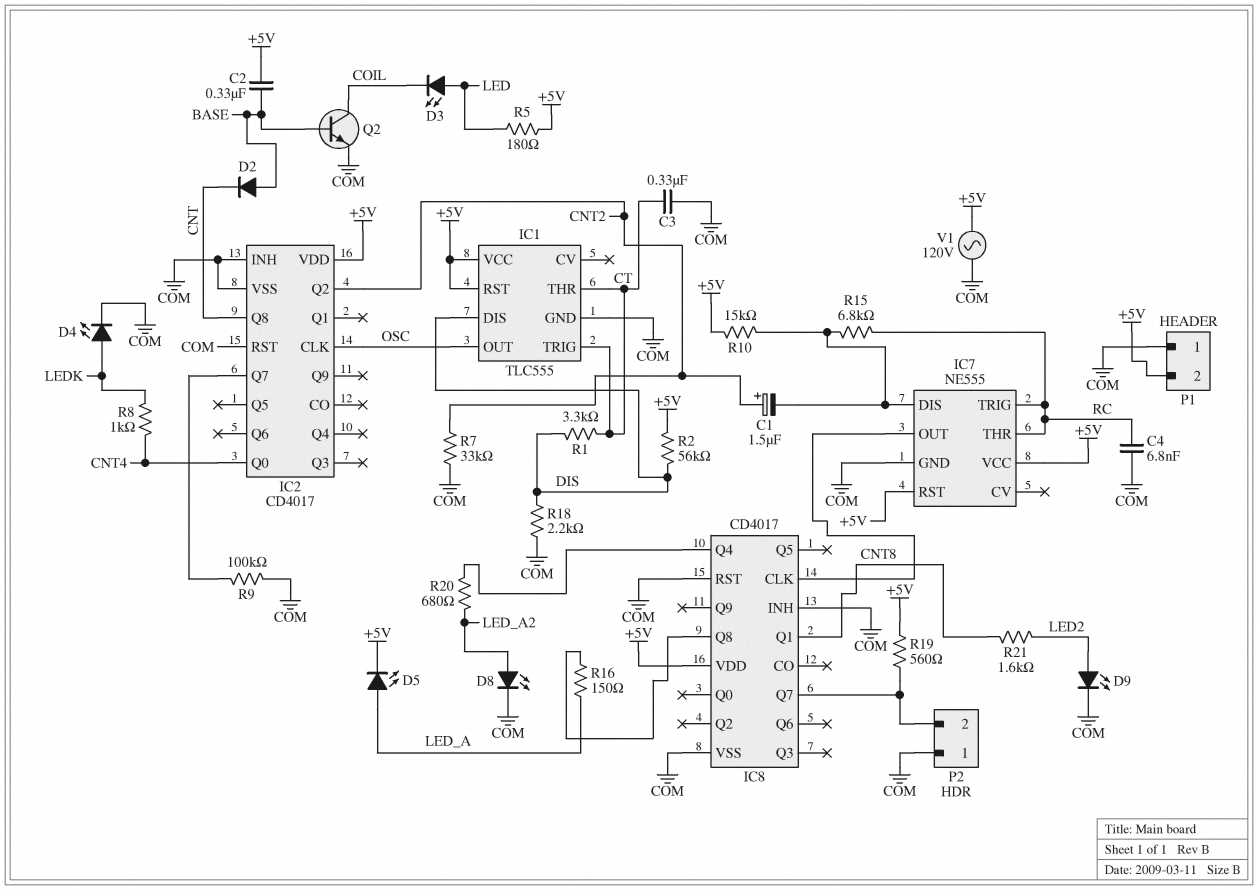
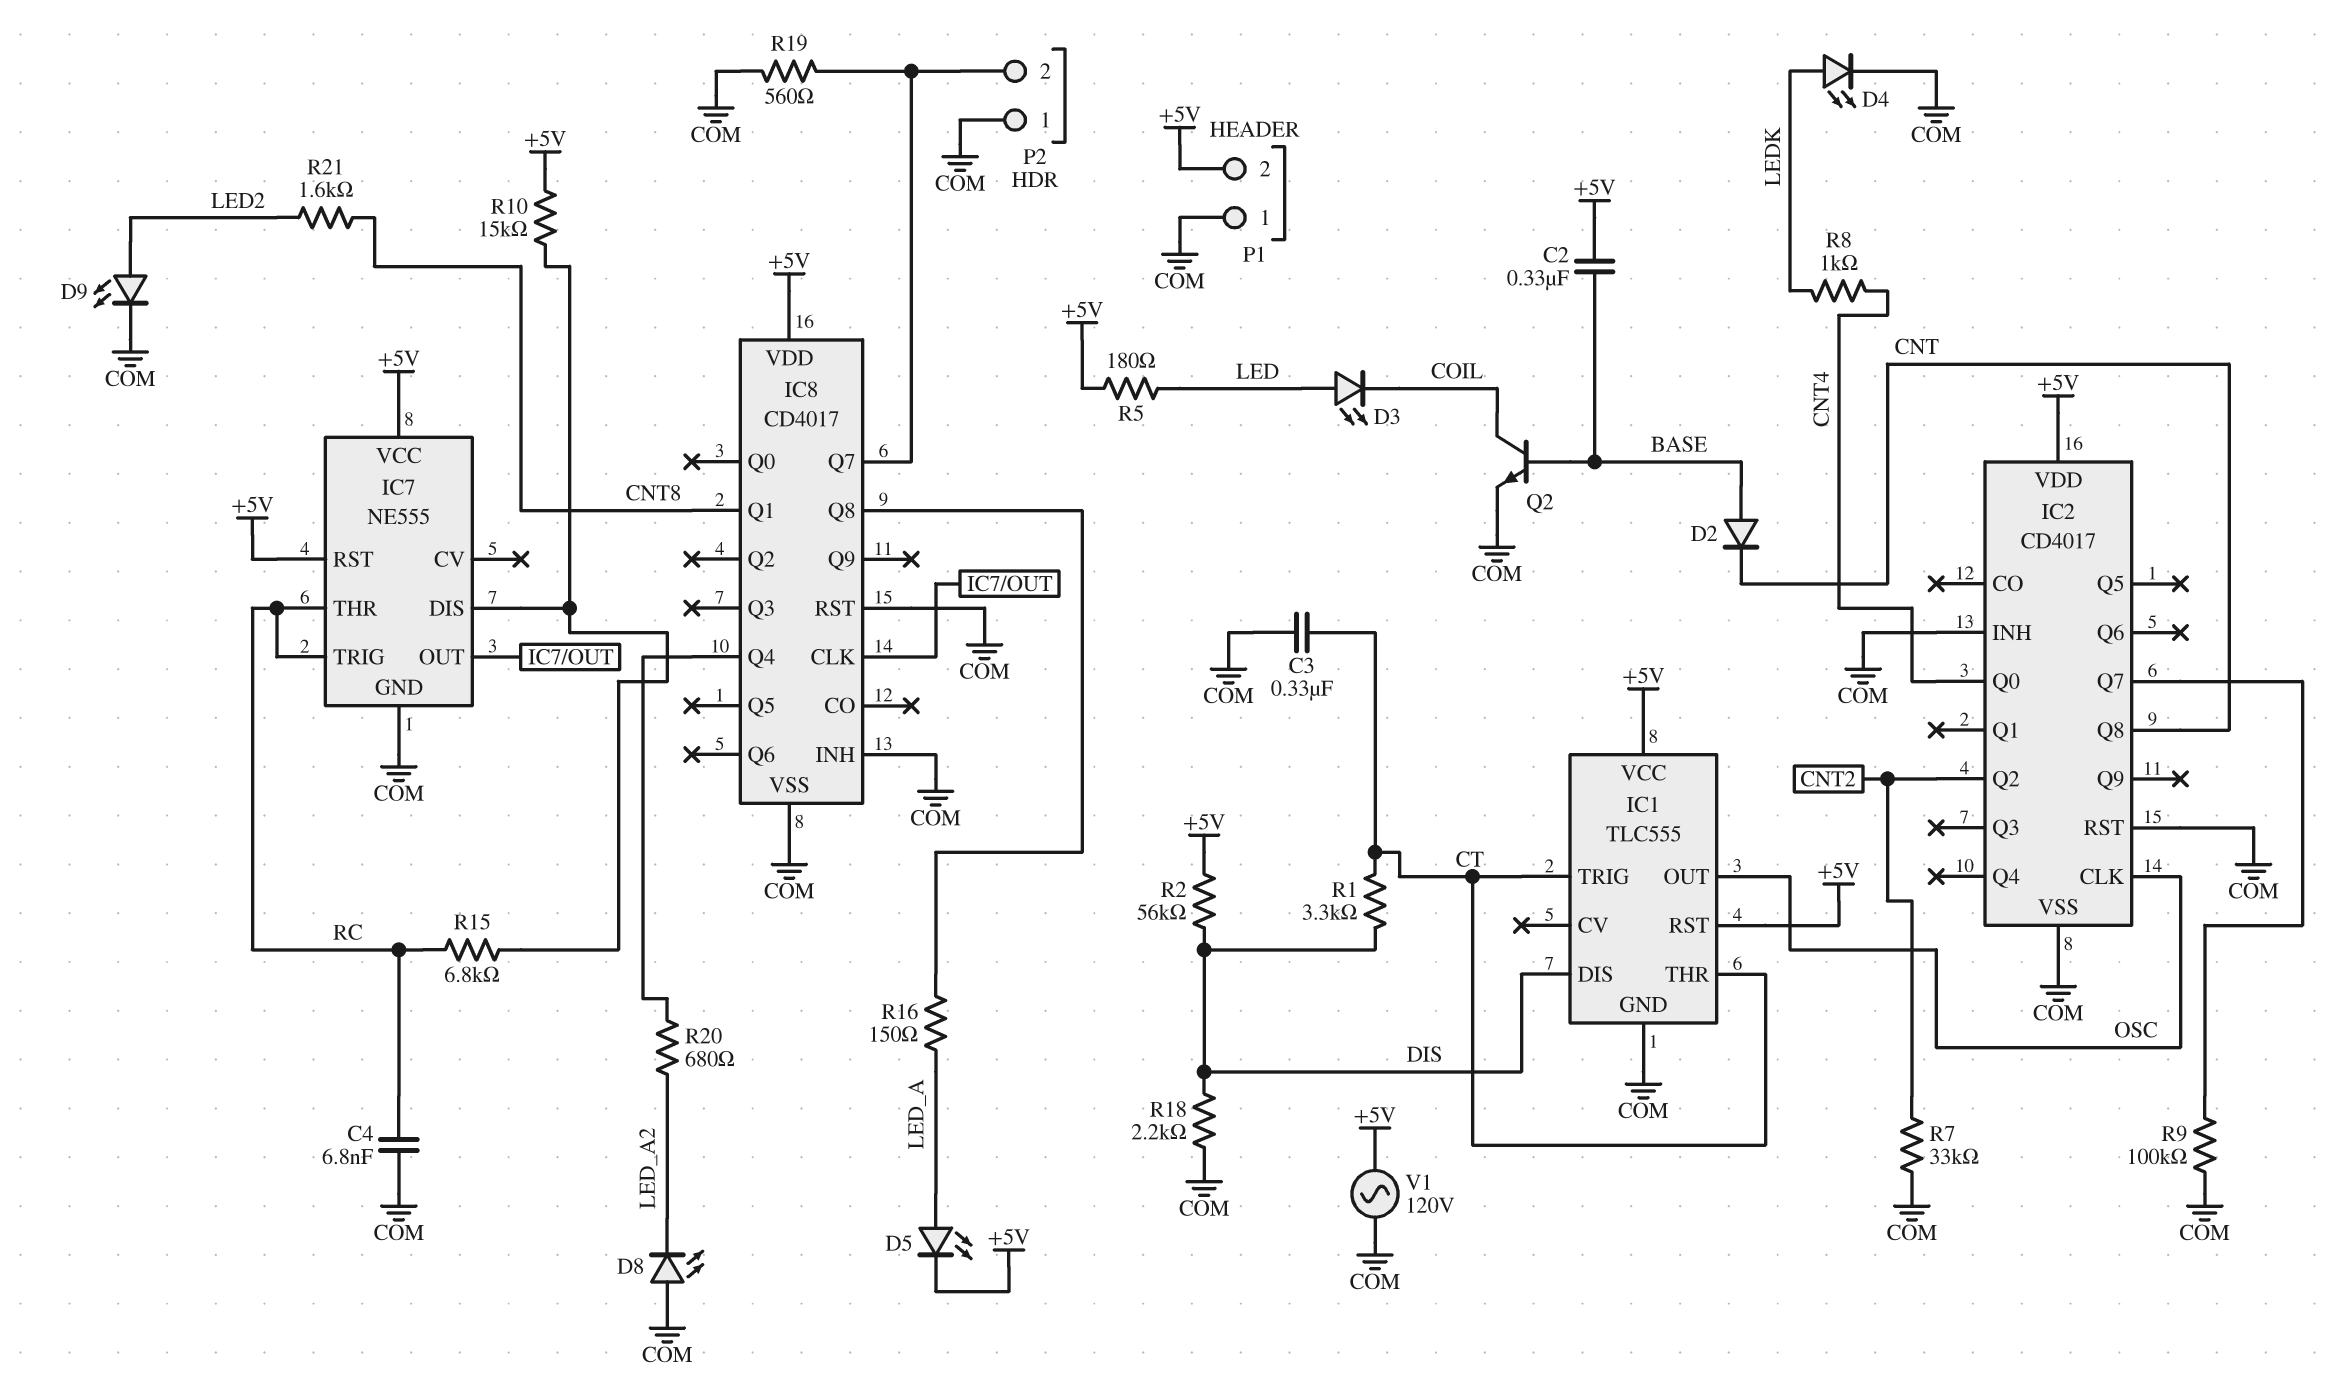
C1: 1.5uF (plus CNT2, minus IC7/DIS) -> none
D8: LED (A LED_A2, K COM) -> LED (A COM, K LED_A2)
R19: 560 (+5V, IC8/Q7) -> 560 (COM, IC8/Q7)

